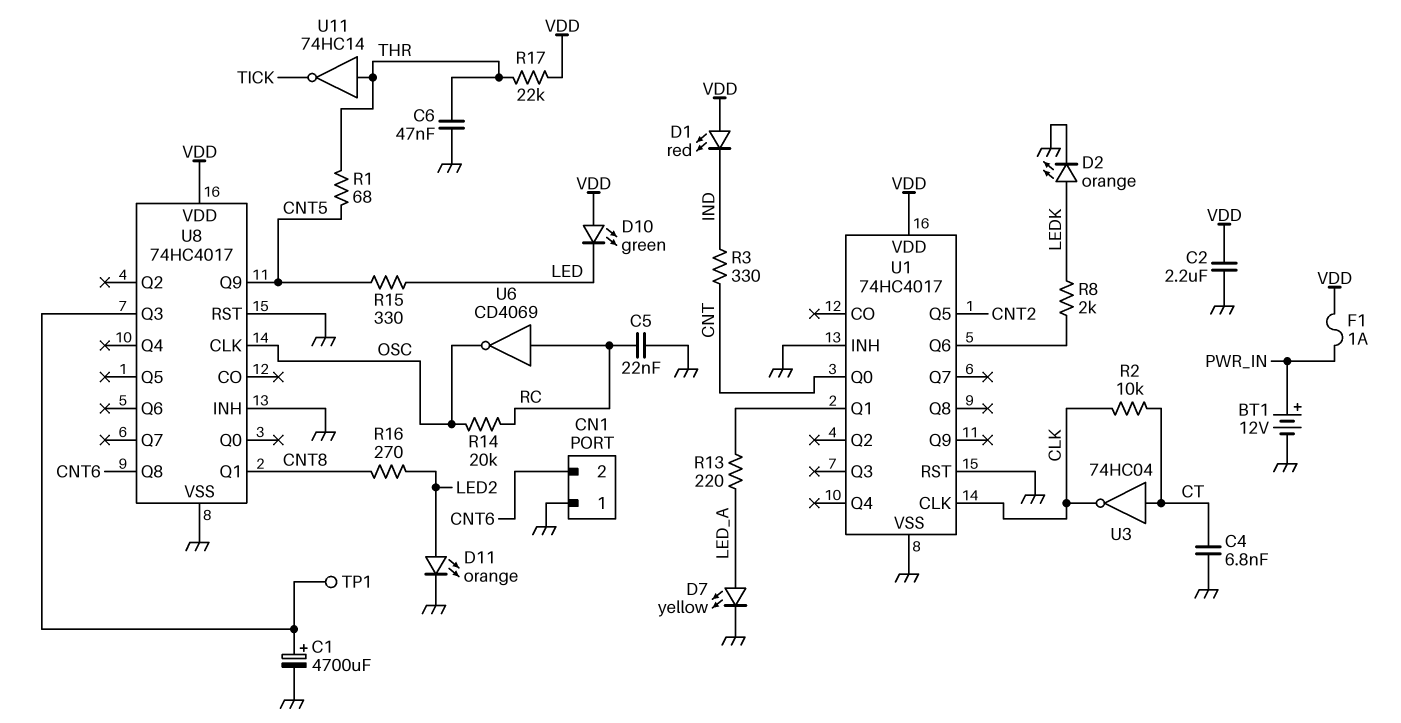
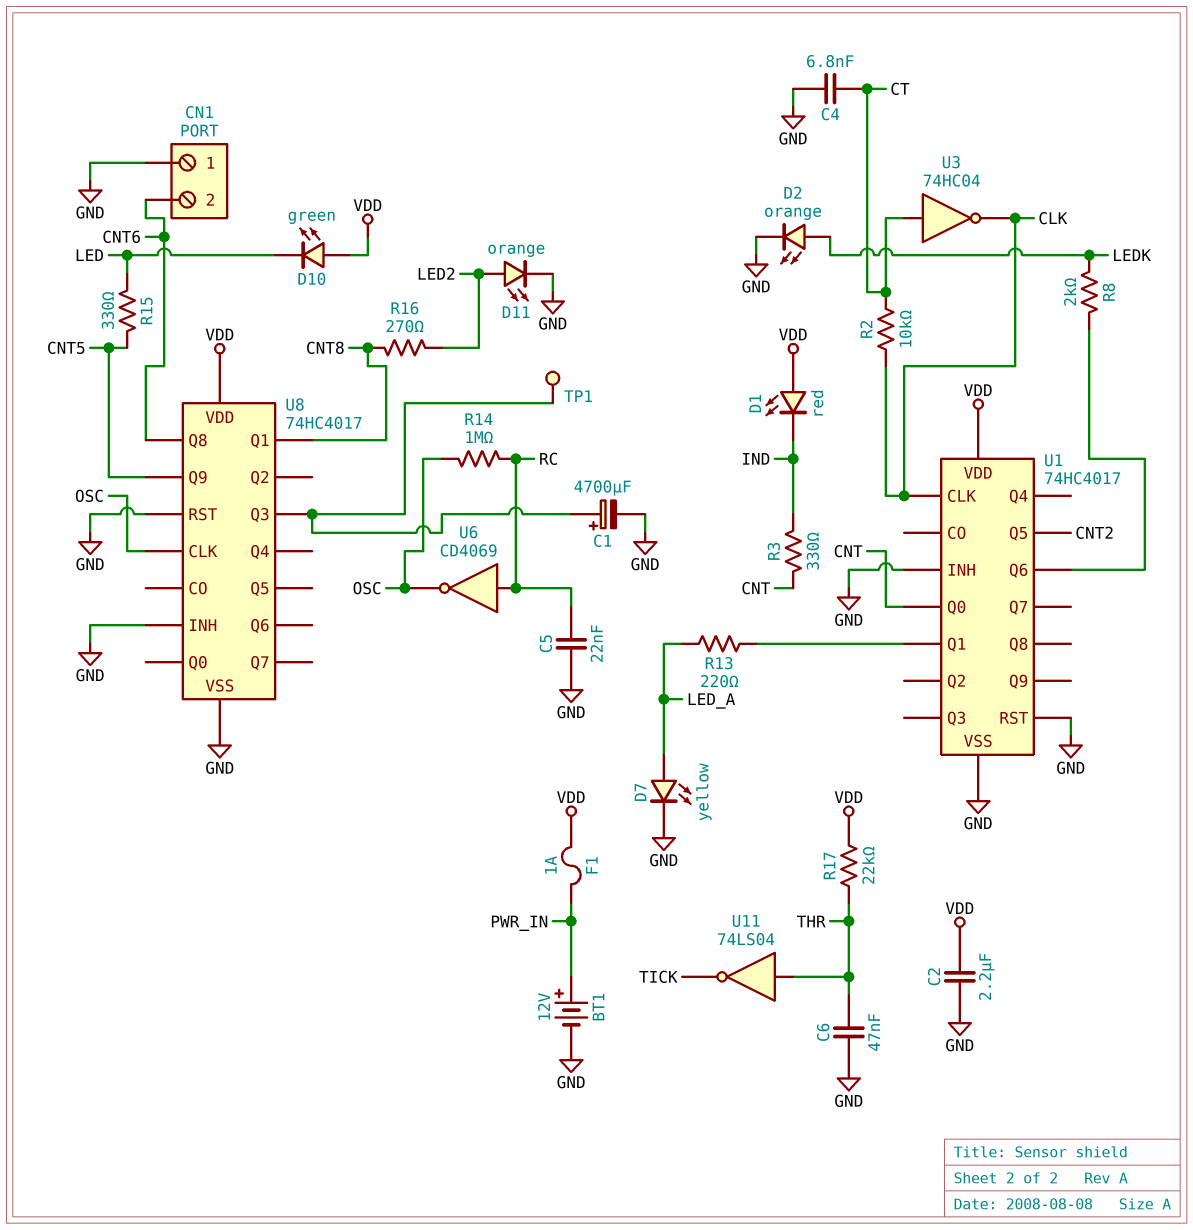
R1: 68 (CNT5, THR) -> none
R14: 20k (OSC, RC) -> 1M (OSC, RC)
U11: NOT 74HC14 (in THR, out TICK) -> NOT 74LS04 (in THR, out TICK)

